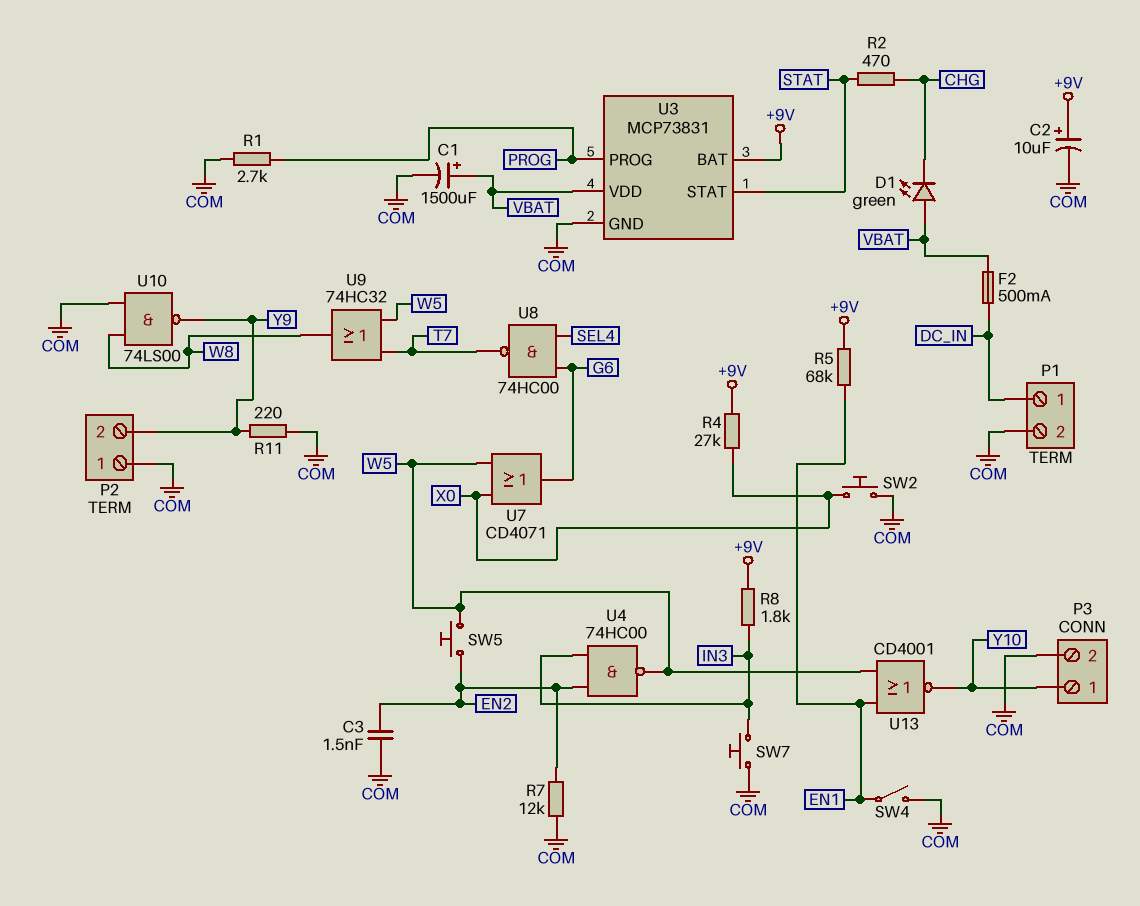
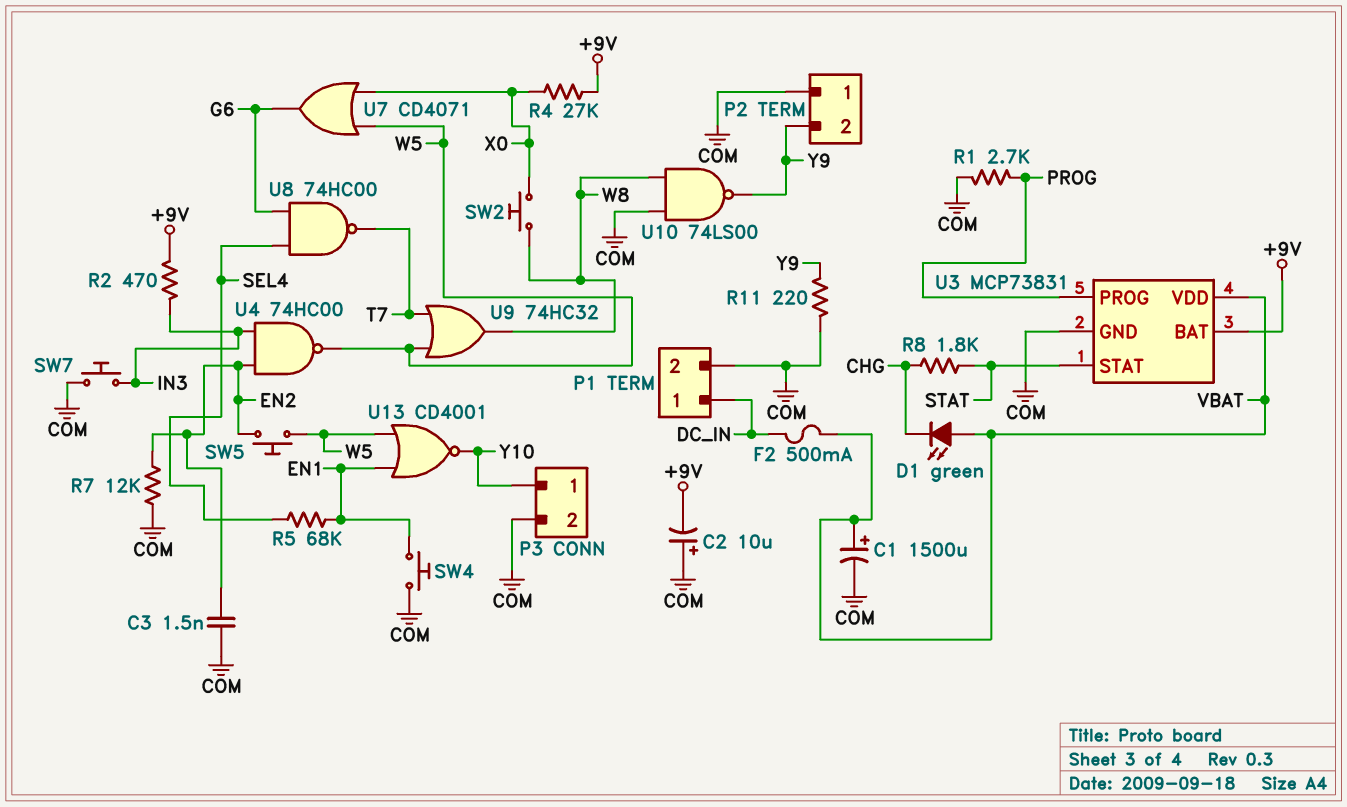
C2: 10uF (plus +9V, minus COM) -> 10uF (plus COM, minus +9V)
R2: 470 (CHG, STAT) -> 470 (+9V, IN3)
R5: 68k (+9V, EN1) -> 68k (EN1, SEL4)
R8: 1.8k (+9V, IN3) -> 1.8k (CHG, STAT)
SW2: button (COM, X0) -> button (W8, X0)
SW4: switch (COM, EN1) -> button (COM, EN1)

